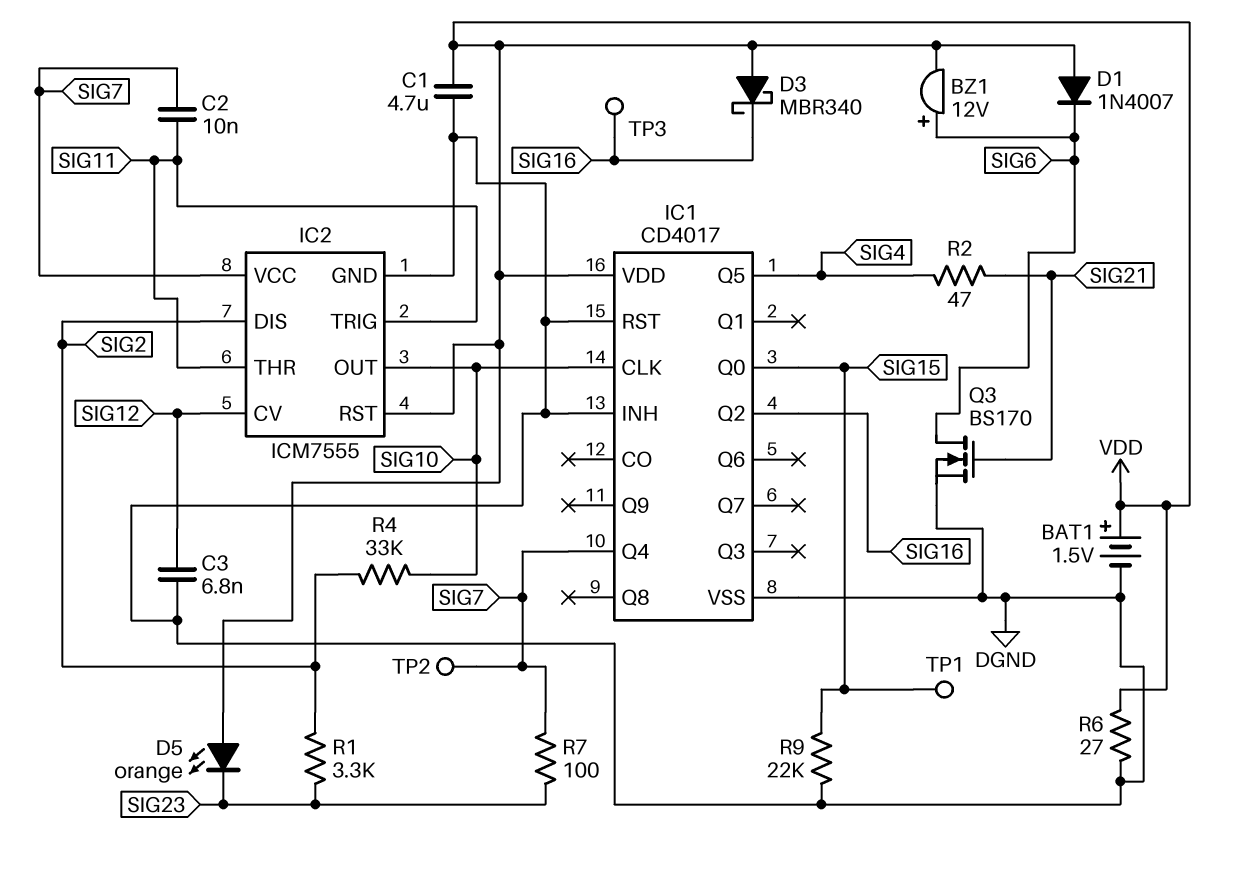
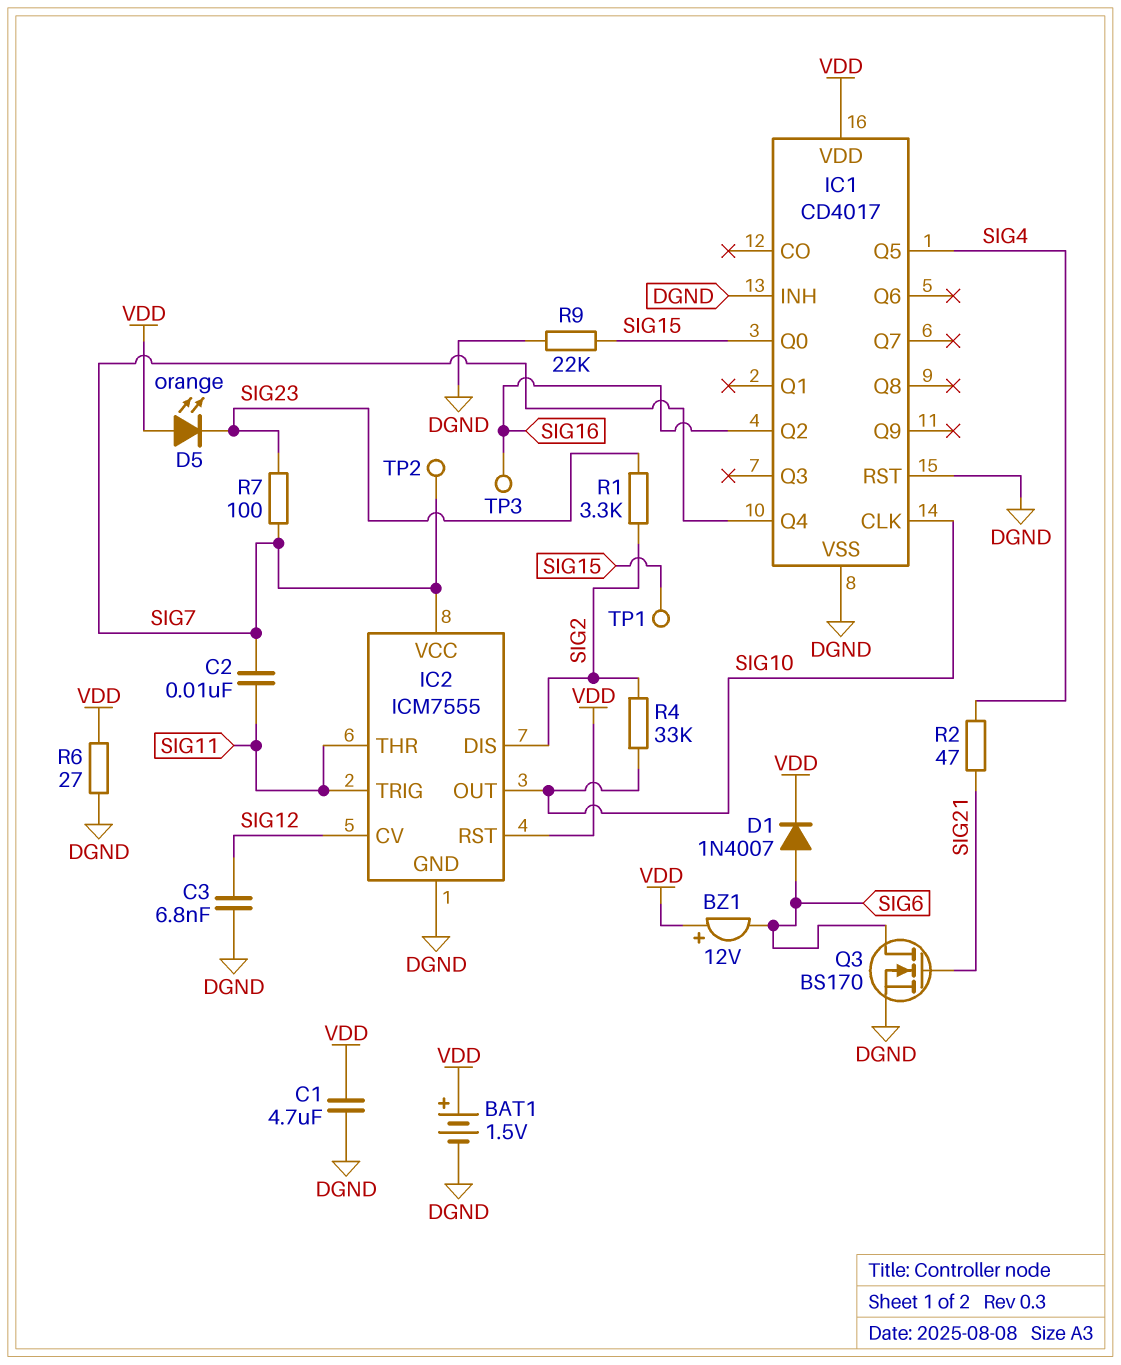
BZ1: buzzer 12V (plus SIG6, minus VDD) -> buzzer 12V (plus VDD, minus SIG6)
D1: diode 1N4007 (A VDD, K SIG6) -> diode 1N4007 (A SIG6, K VDD)
D3: schottky MBR340 (A VDD, K SIG16) -> none

